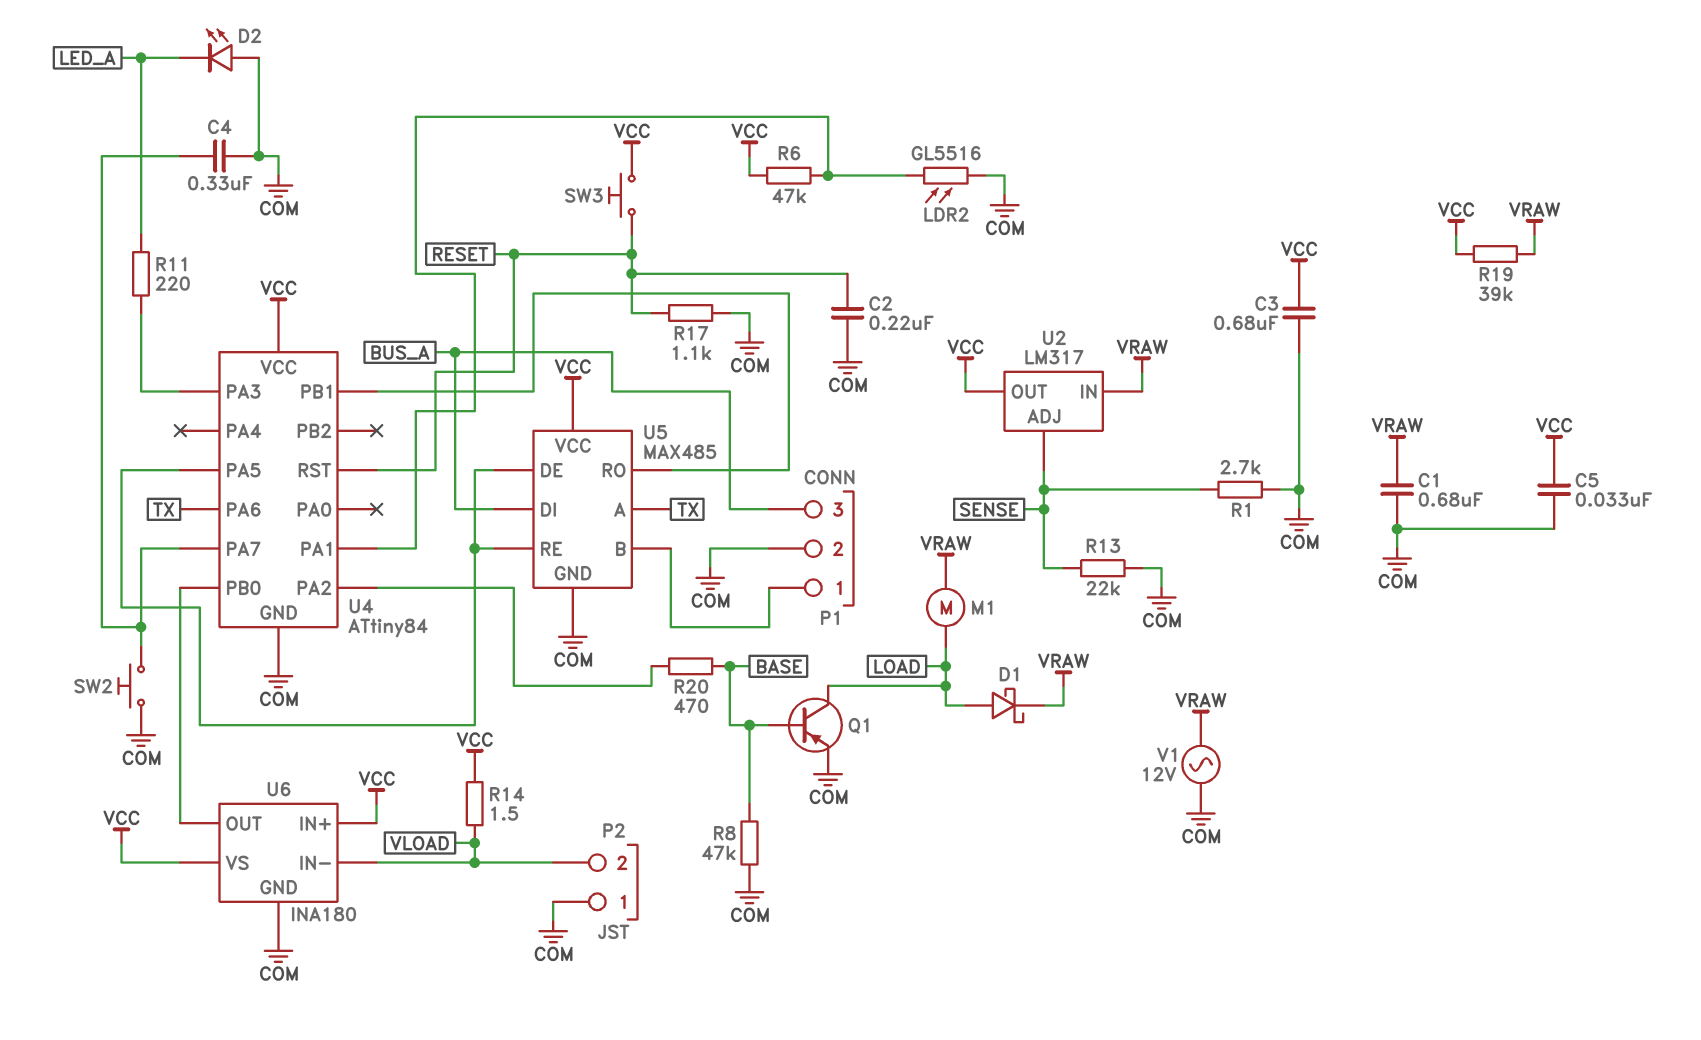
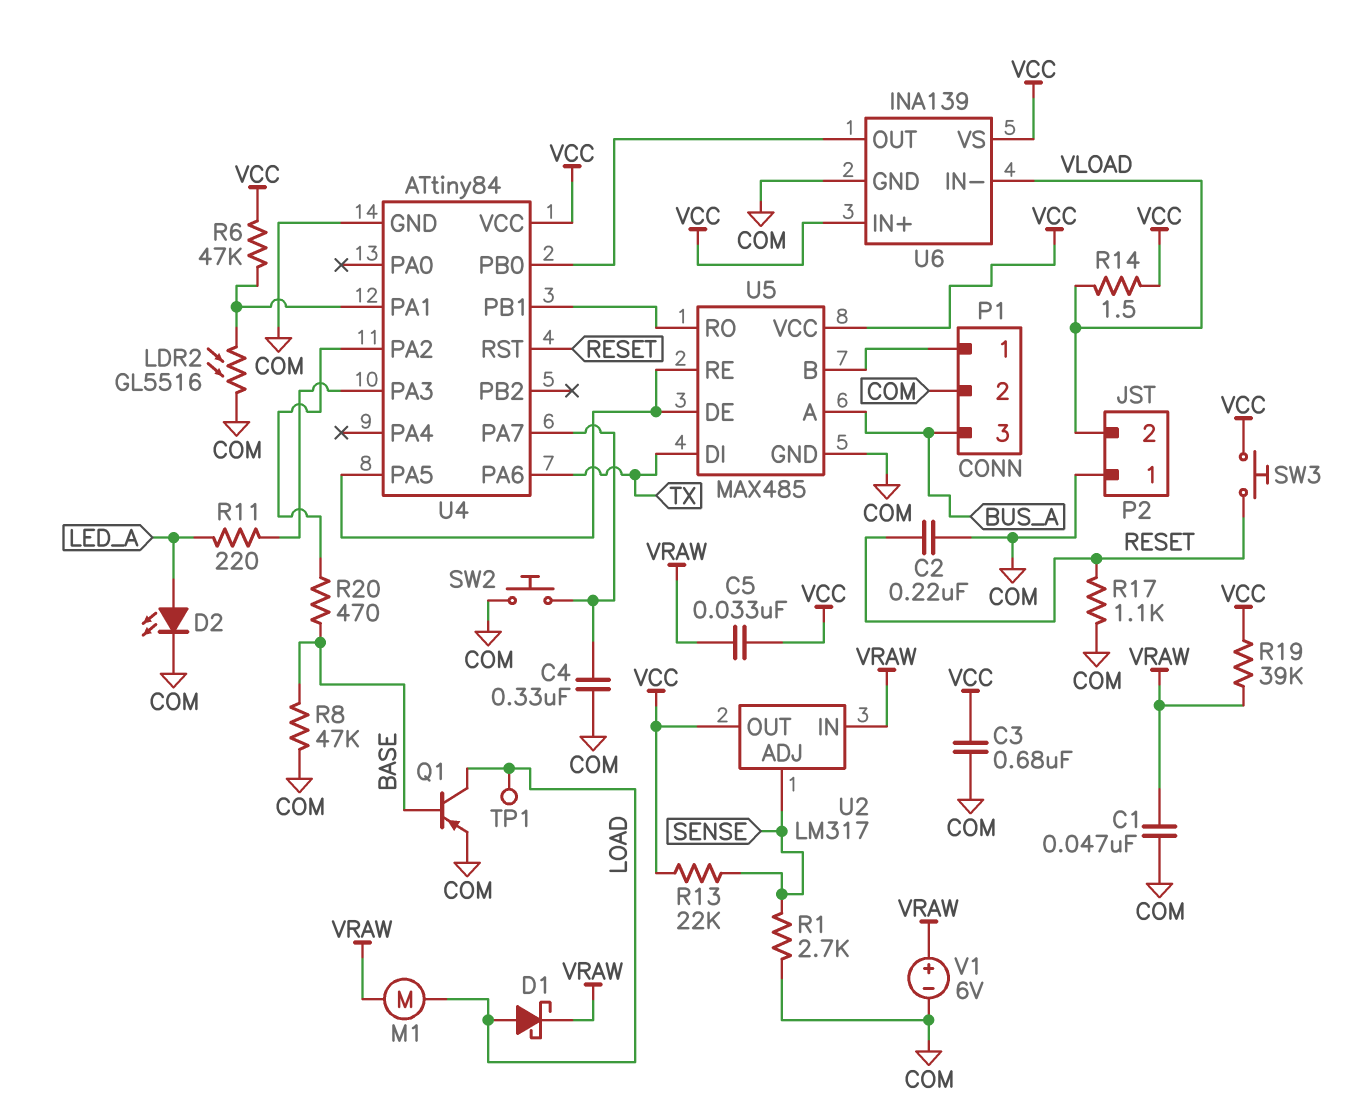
C1: 680nF (COM, VRAW) -> 47nF (COM, VRAW)
C5: 33nF (COM, VCC) -> 33nF (VCC, VRAW)
D2: LED (A COM, K LED_A) -> LED (A LED_A, K COM)
R13: 22k (COM, SENSE) -> 22k (SENSE, VCC)
TP1: none -> test point (LOAD)
U5 pin A: TX -> BUS_A
U5 pin DI: BUS_A -> TX
U6: INA180 -> INA139
V1: AC 12V (COM, VRAW) -> 6V (plus VRAW, minus COM)

